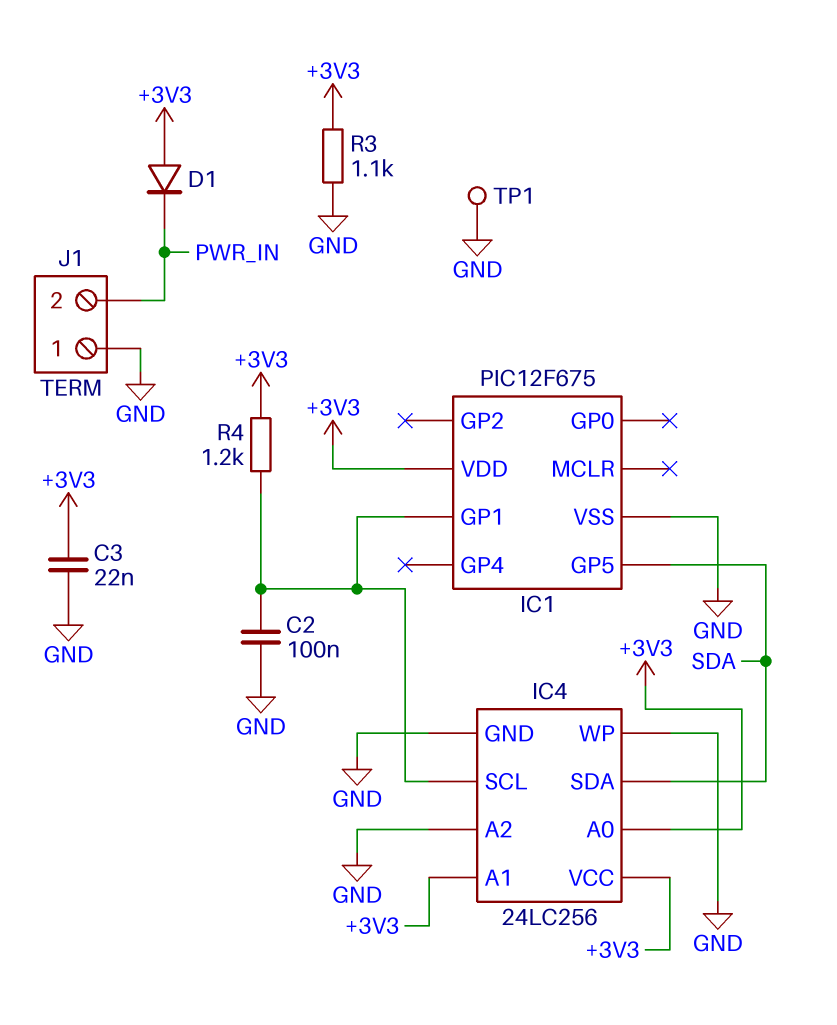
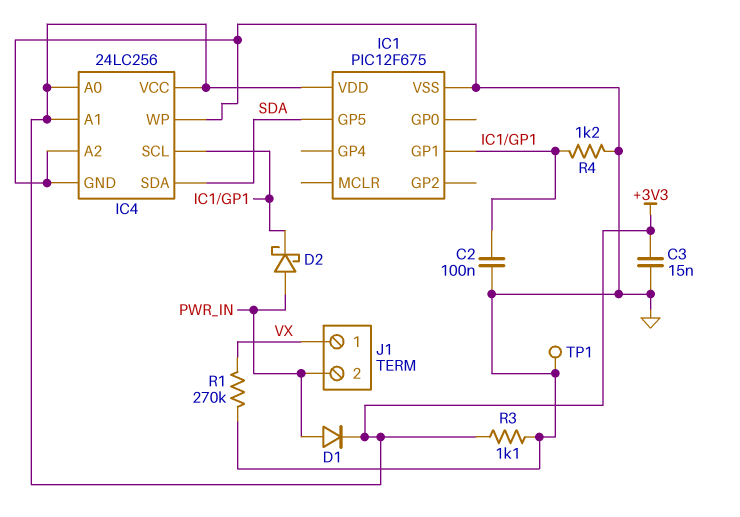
C3: 22nF (+3V3, GND) -> 15nF (+3V3, GND)
D1: diode (A +3V3, K PWR_IN) -> diode (A PWR_IN, K +3V3)
D2: none -> schottky (A PWR_IN, K IC1/GP1)
J1 pin 1: GND -> VX
R1: none -> 270k (GND, VX)
R4: 1.2k (+3V3, IC1/GP1) -> 1.2k (GND, IC1/GP1)

